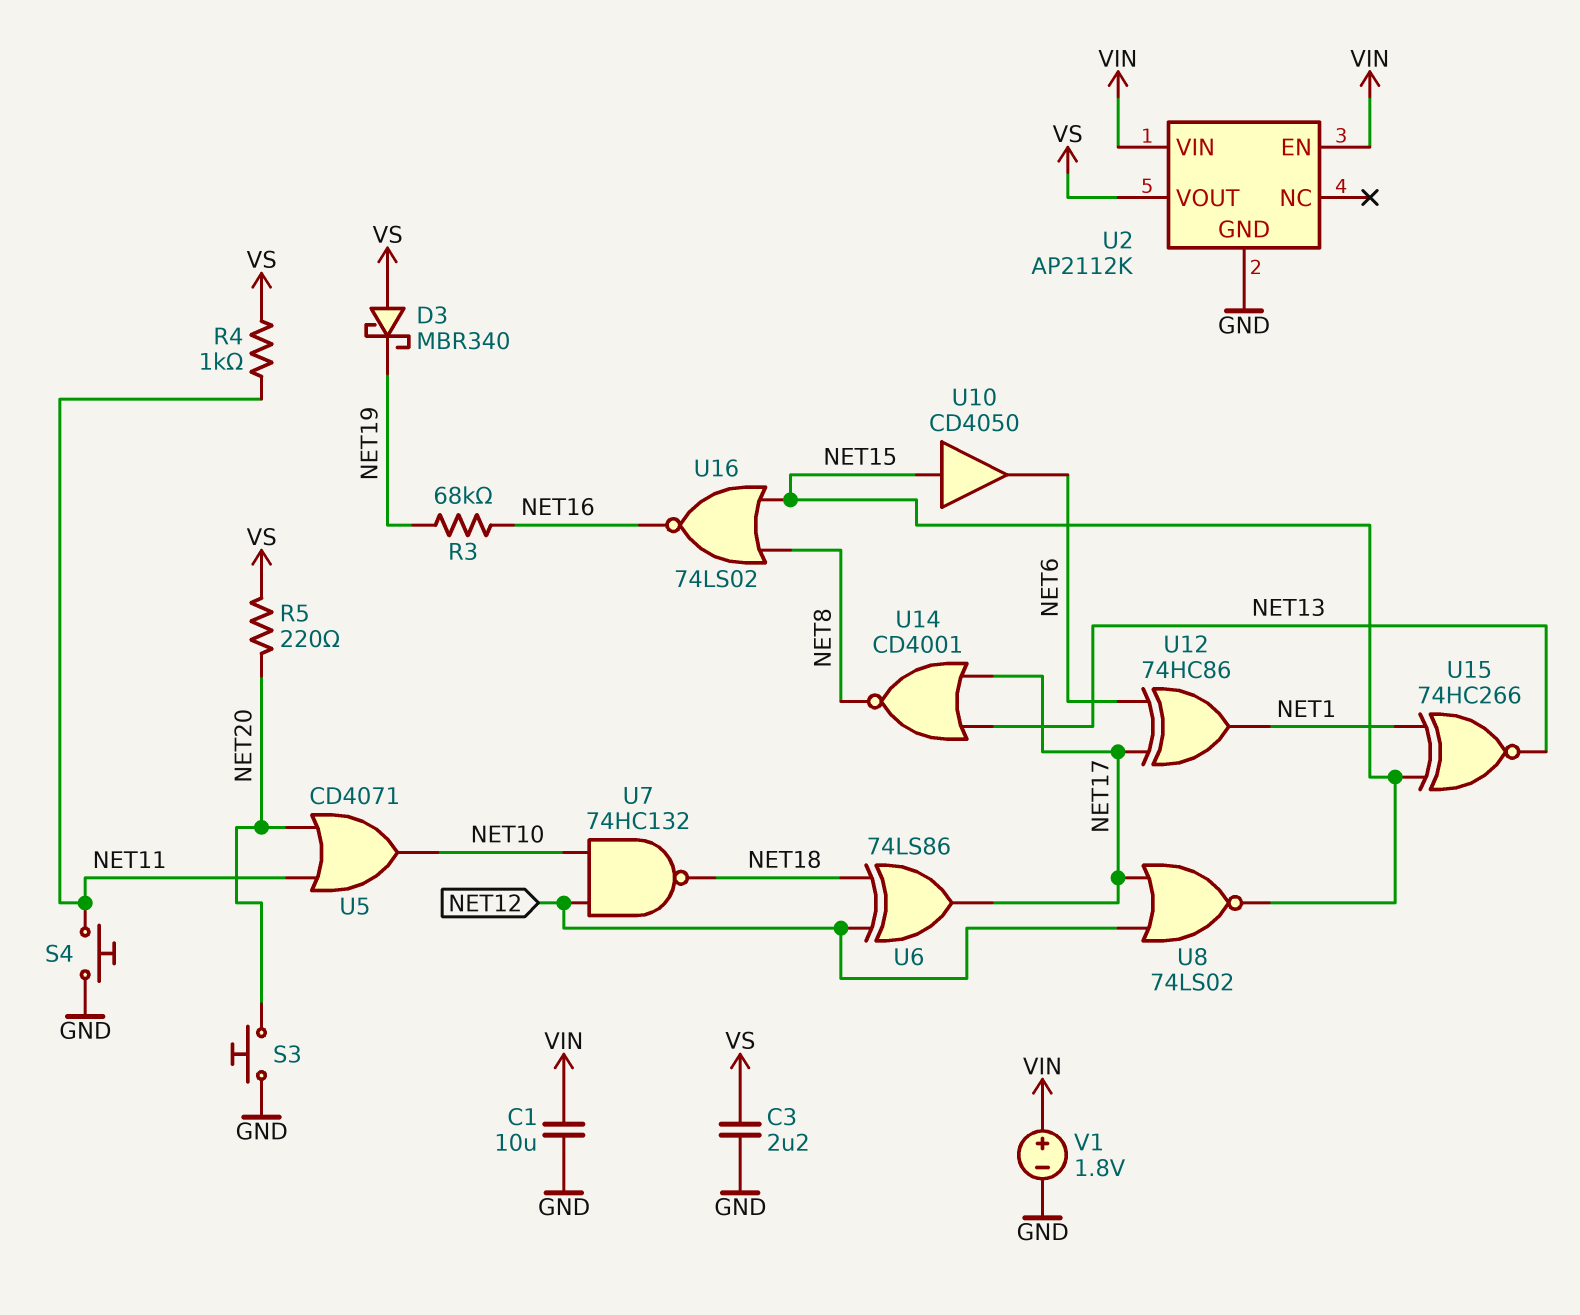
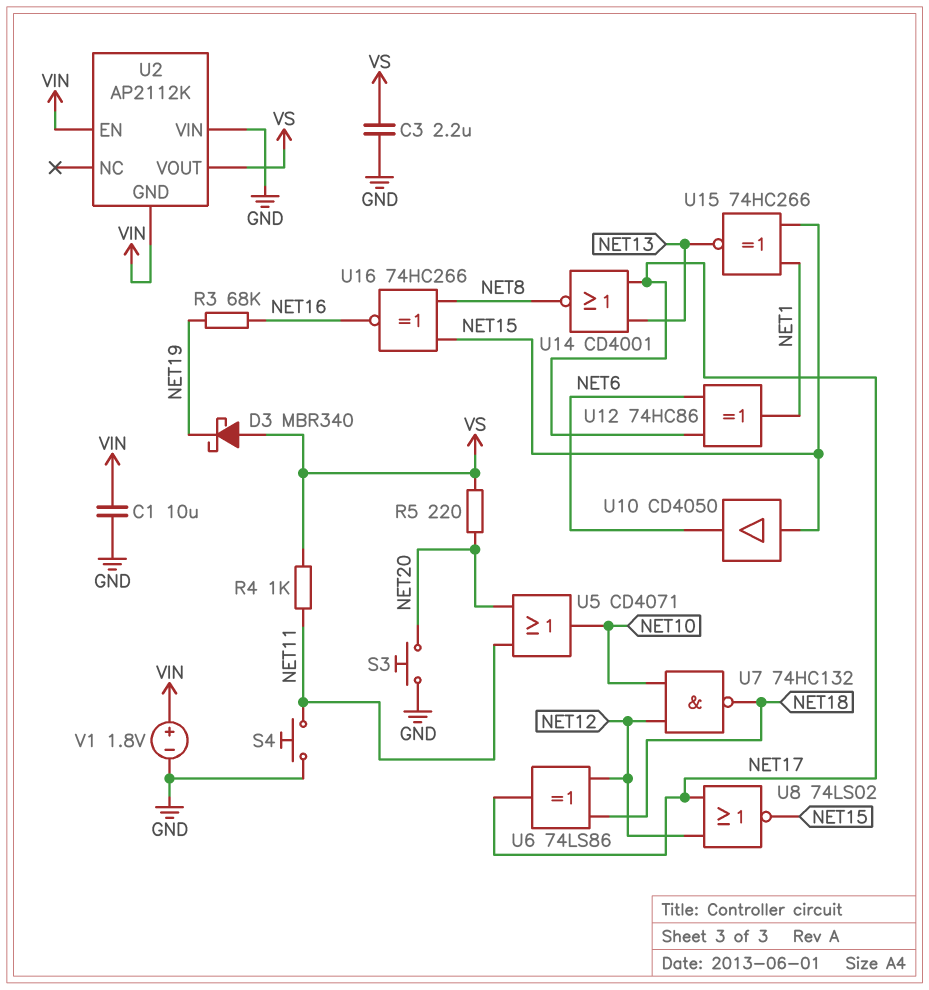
U2 pin GND: GND -> VIN
U2 pin VIN: VIN -> GND
U16: NOR 74LS02 (in NET8, in NET15, out NET16) -> XNOR 74HC266 (in NET8, in NET15, out NET16)

